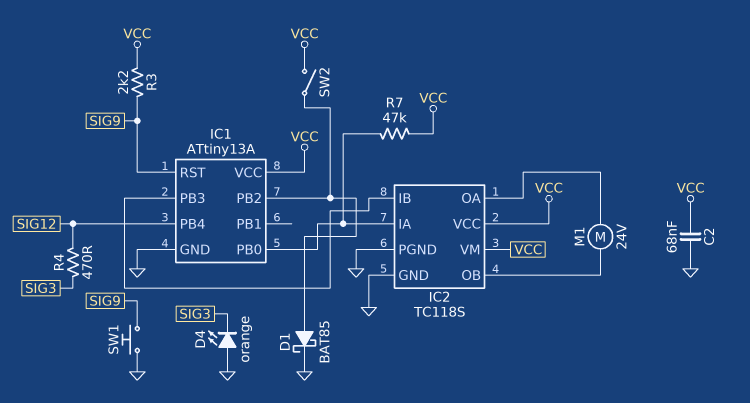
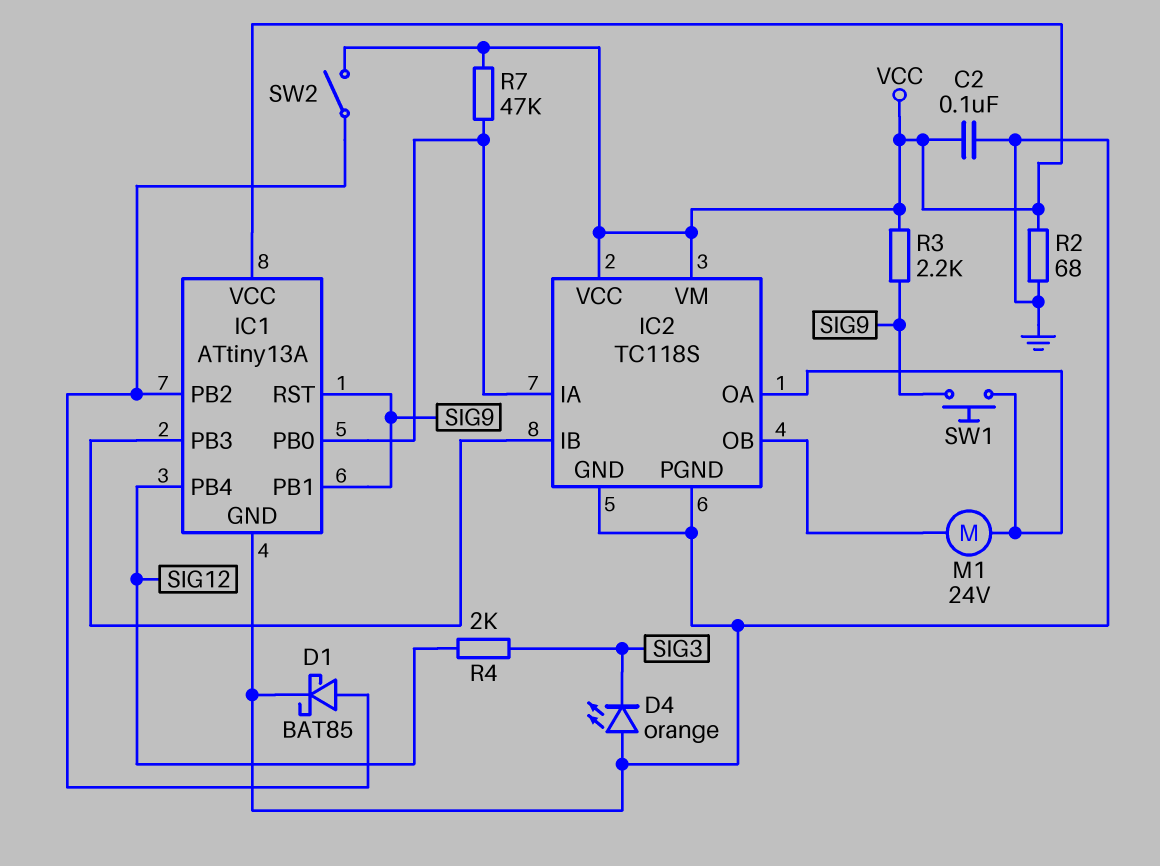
C2: 68nF (GND, VCC) -> 100nF (GND, VCC)
IC1 pin PB1: none -> SIG9
R2: none -> 68 (GND, VCC)
R4: 470 (SIG3, SIG12) -> 2k (SIG3, SIG12)
SW1: button (GND, SIG9) -> button (IC2/OA, SIG9)

